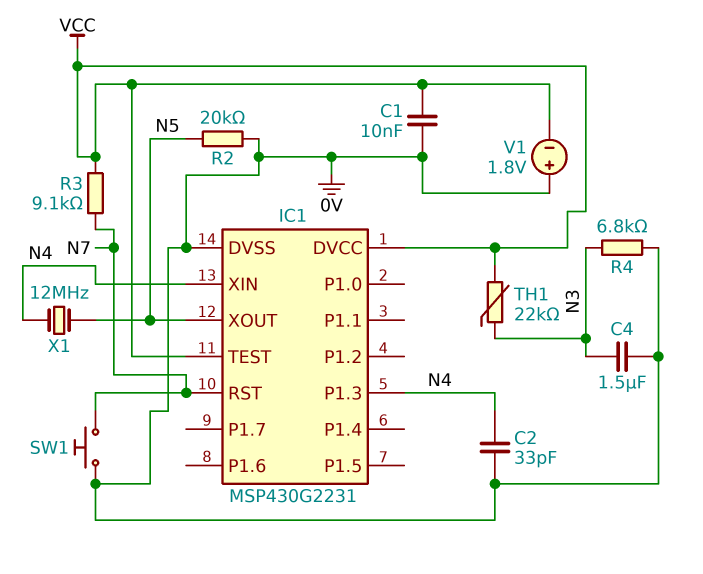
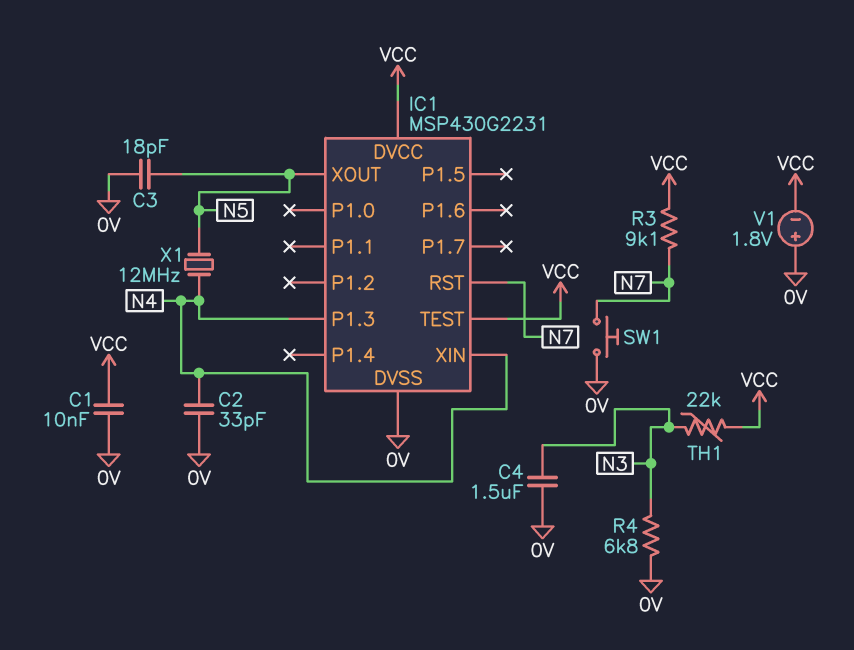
C3: none -> 18pF (0V, N5)
R2: 20k (0V, N5) -> none

